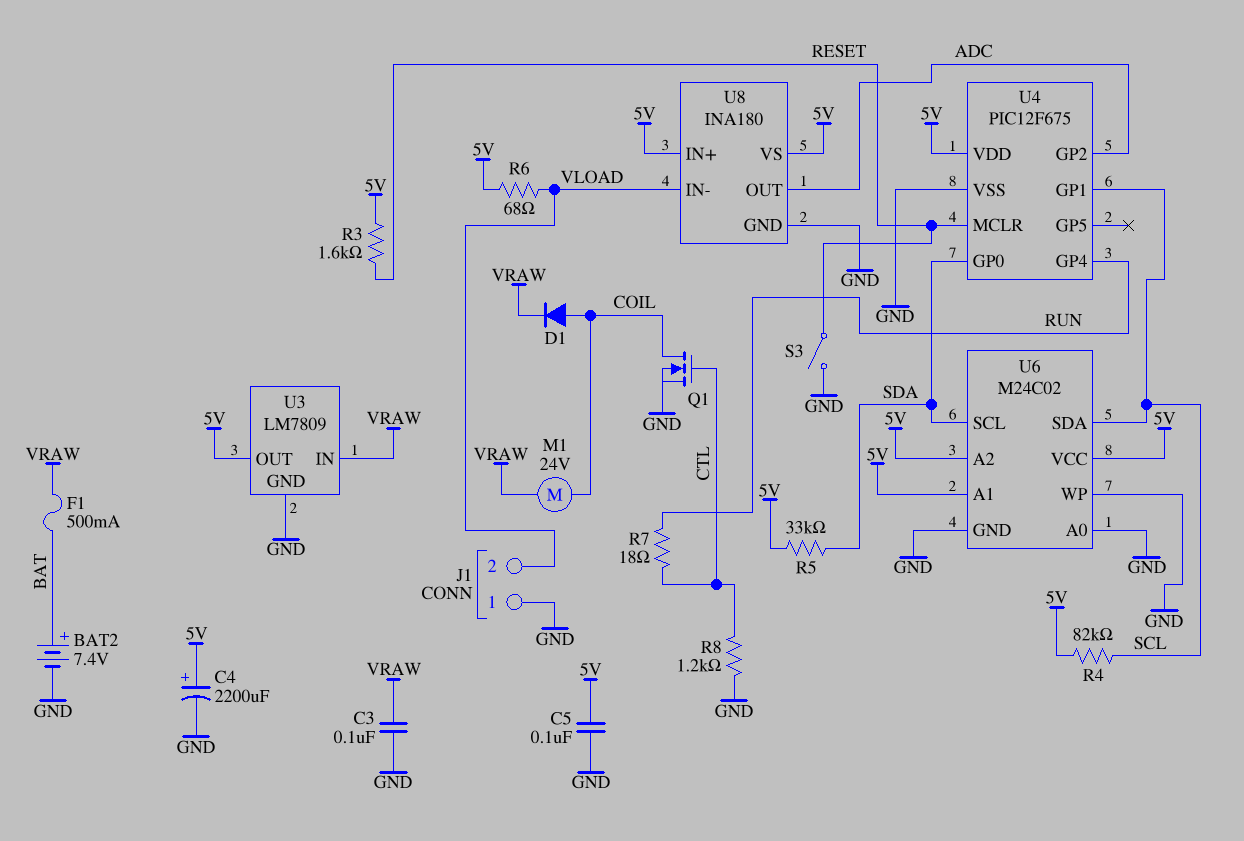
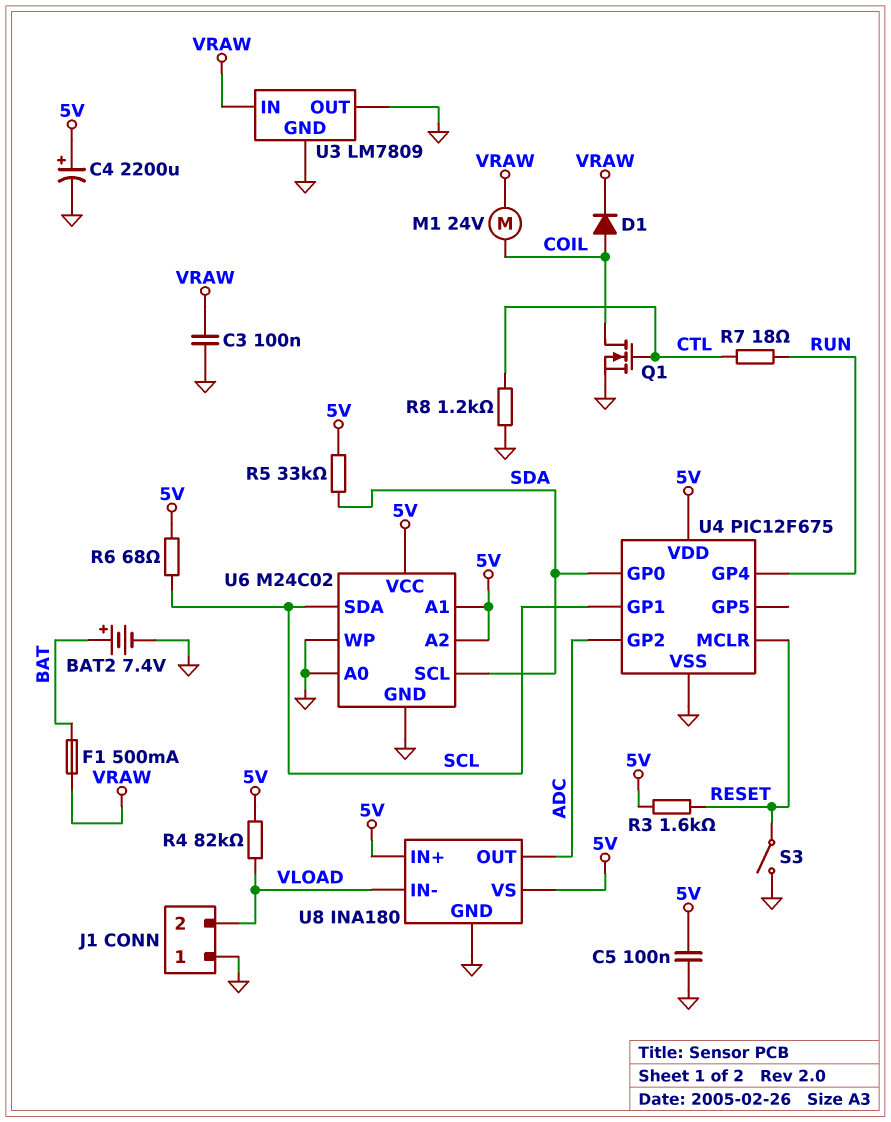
R4: 82k (5V, SCL) -> 82k (5V, VLOAD)
R6: 68 (5V, VLOAD) -> 68 (5V, SCL)
U3 pin OUT: 5V -> GND

